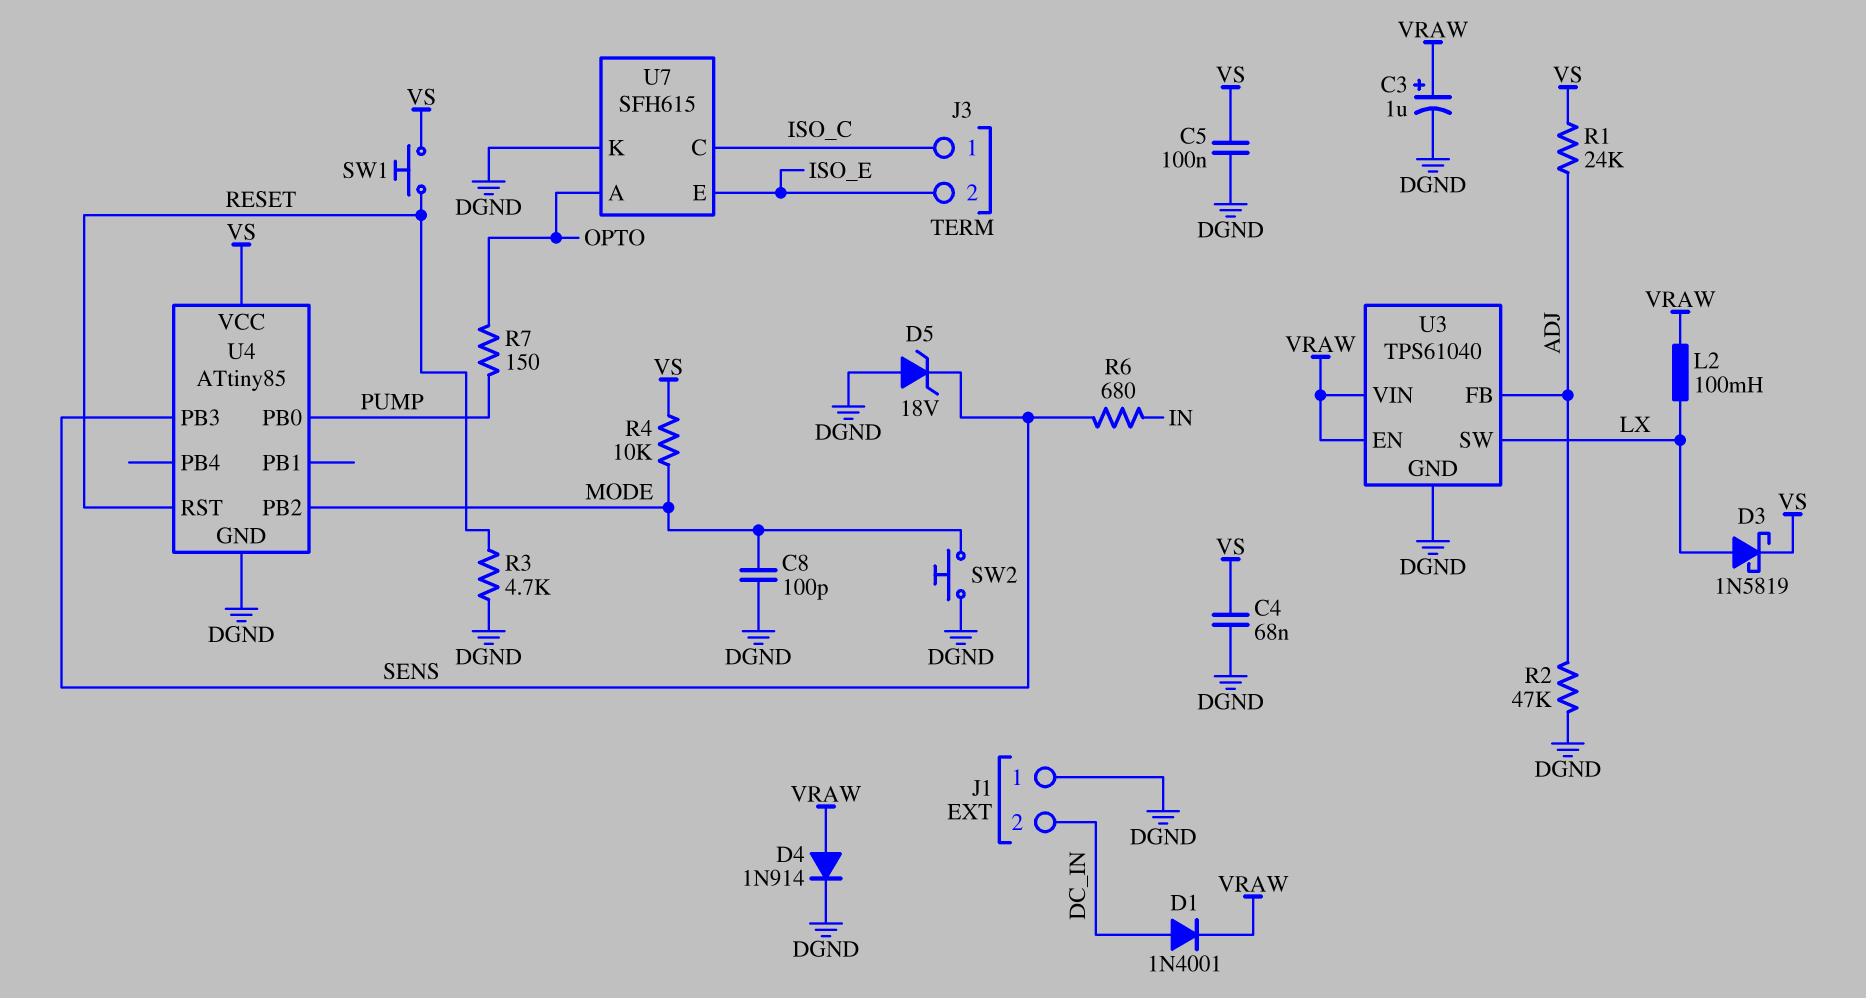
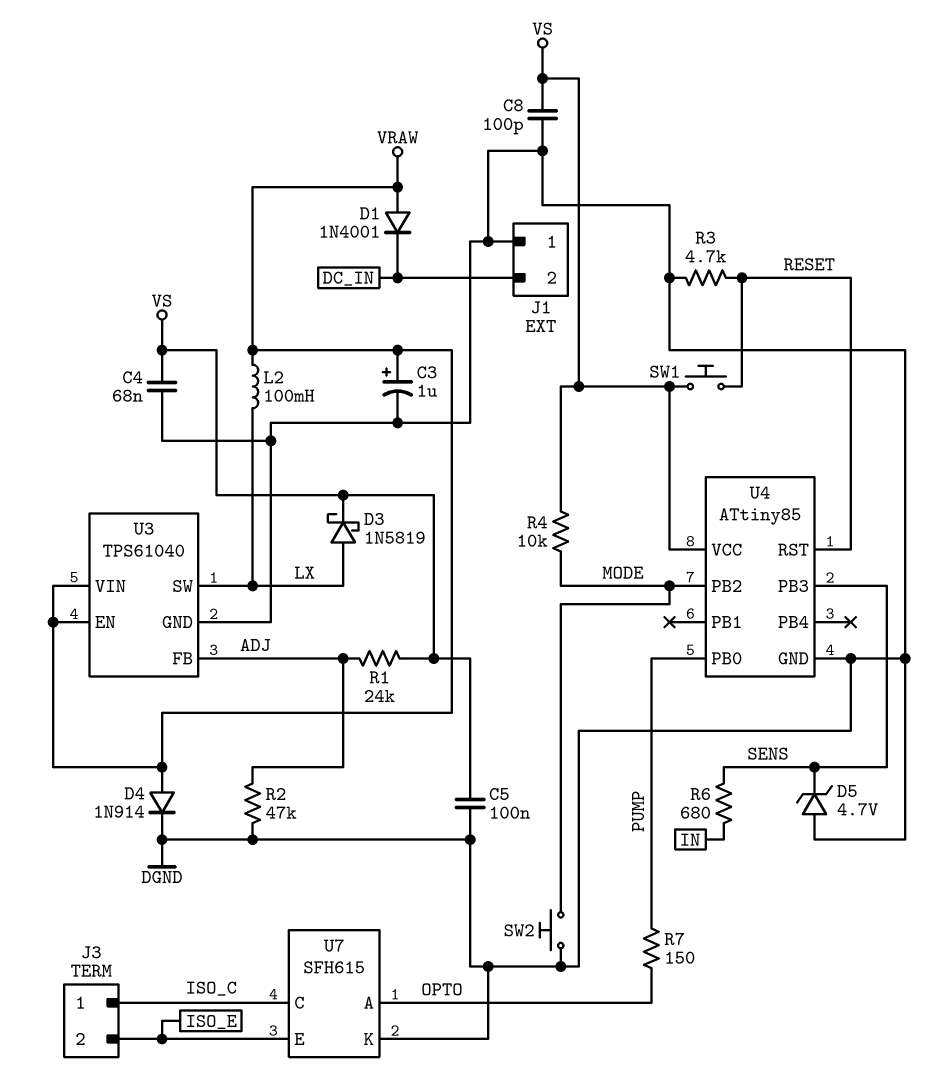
C8: 100pF (DGND, MODE) -> 100pF (DGND, VS)
D1: diode 1N4001 (A DC_IN, K VRAW) -> diode 1N4001 (A VRAW, K DC_IN)
D5: zener 18V (A DGND, K SENS) -> zener 4.7V (A DGND, K SENS)

